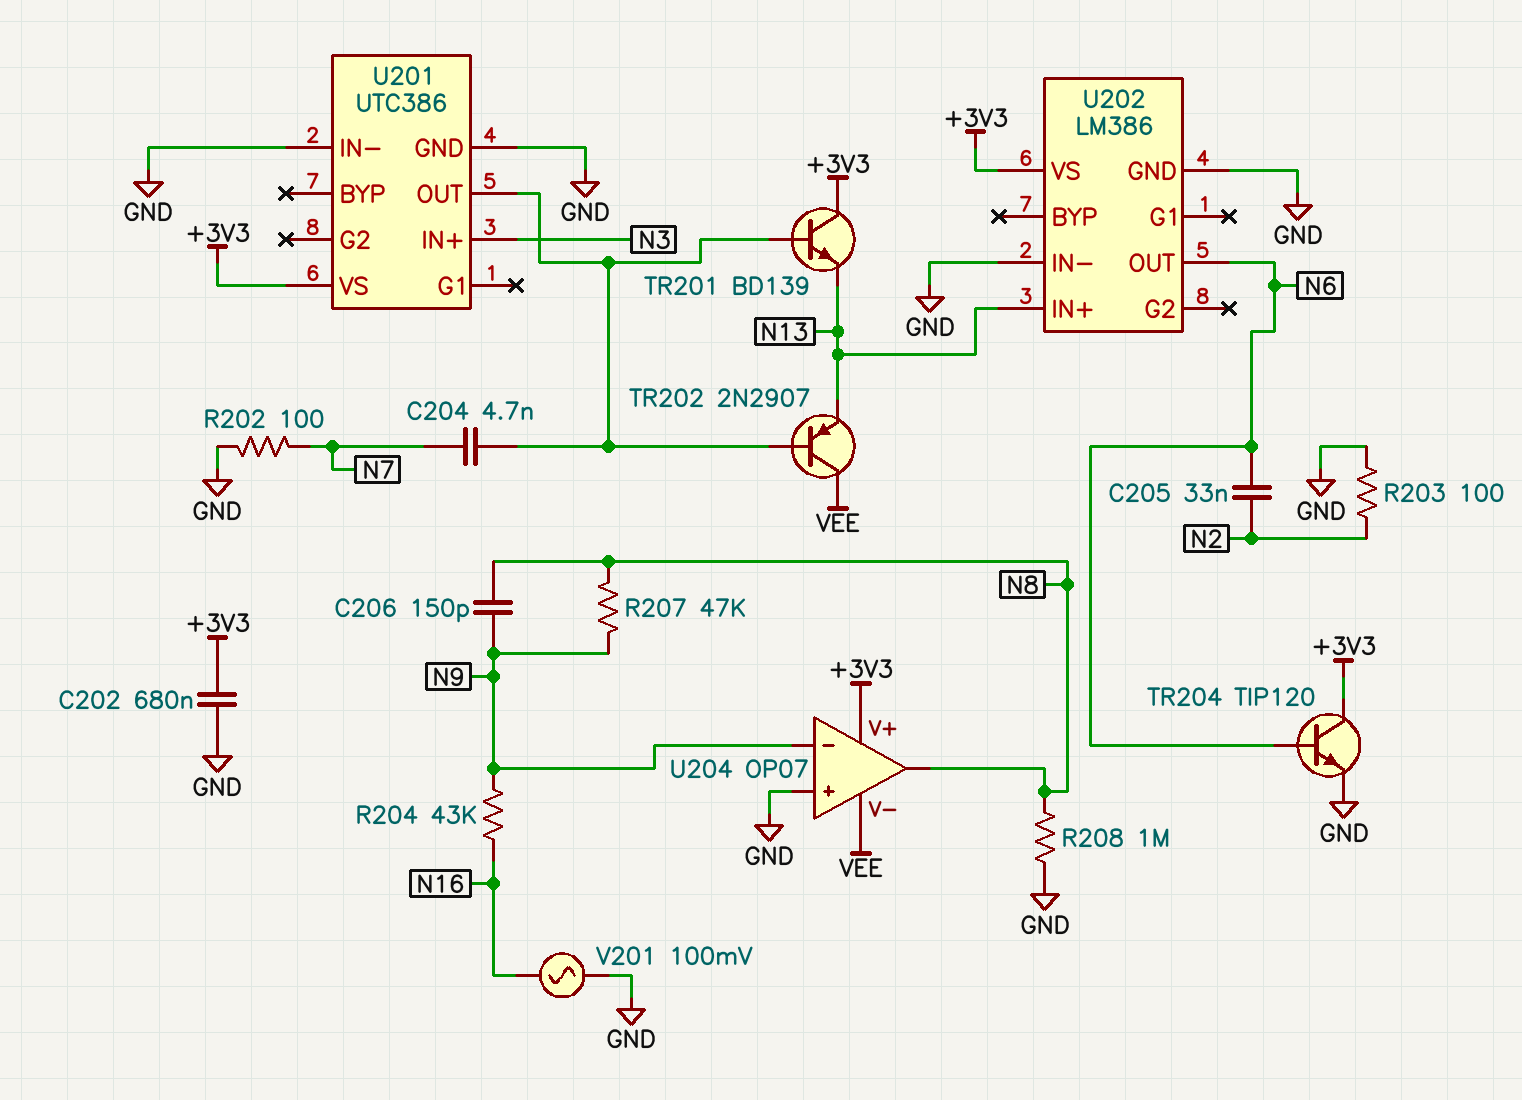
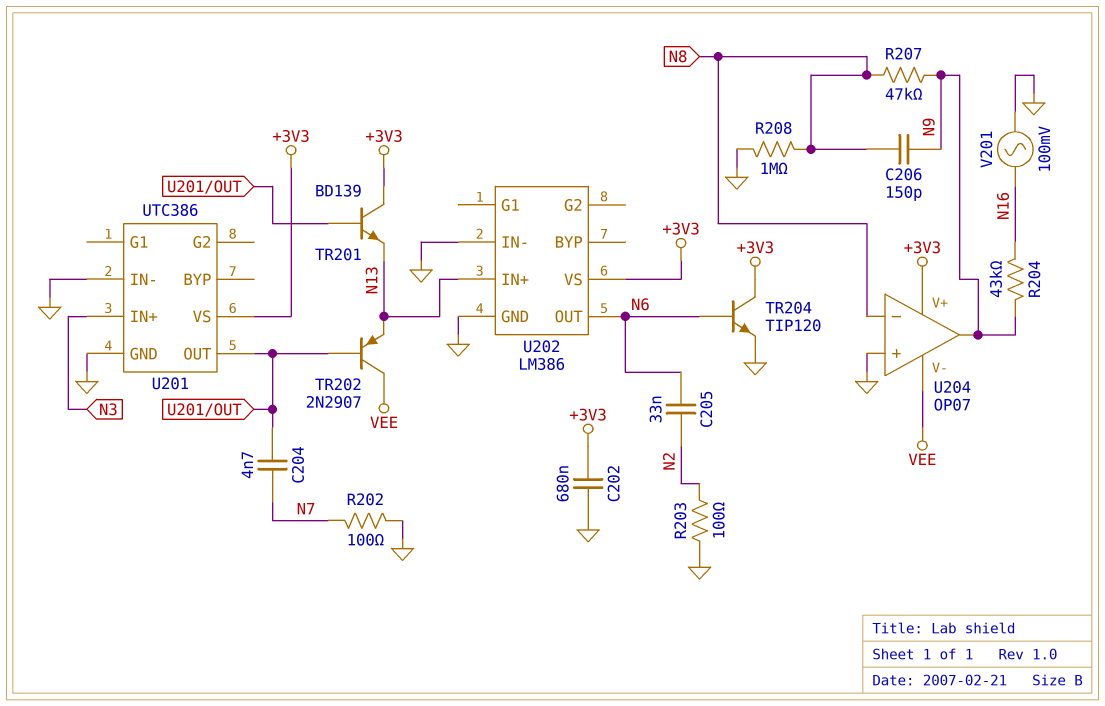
U204 pin in-: N9 -> N8
U204 pin out: N8 -> N9

